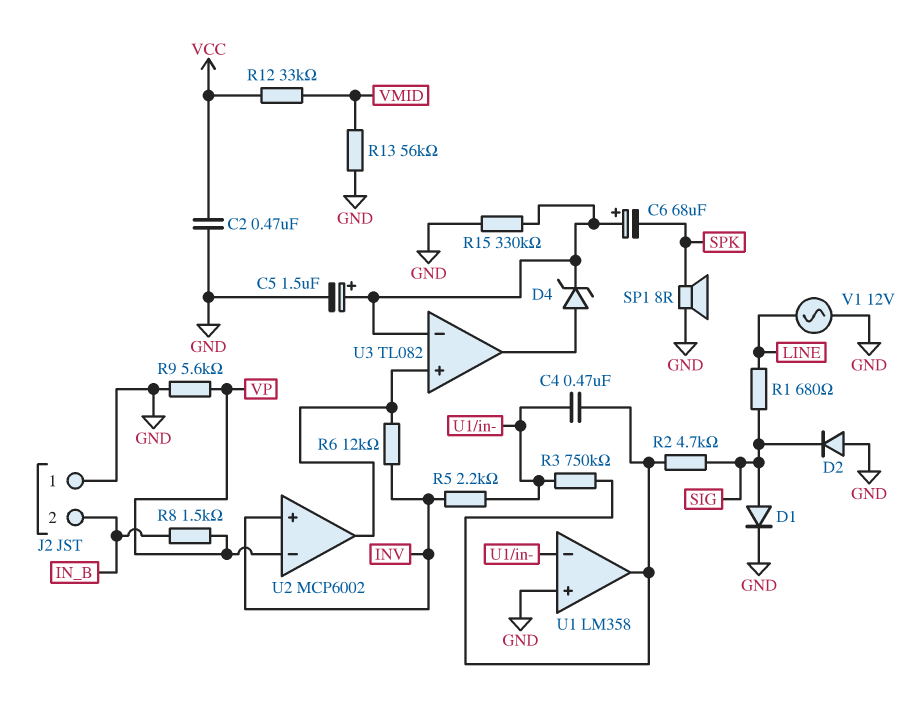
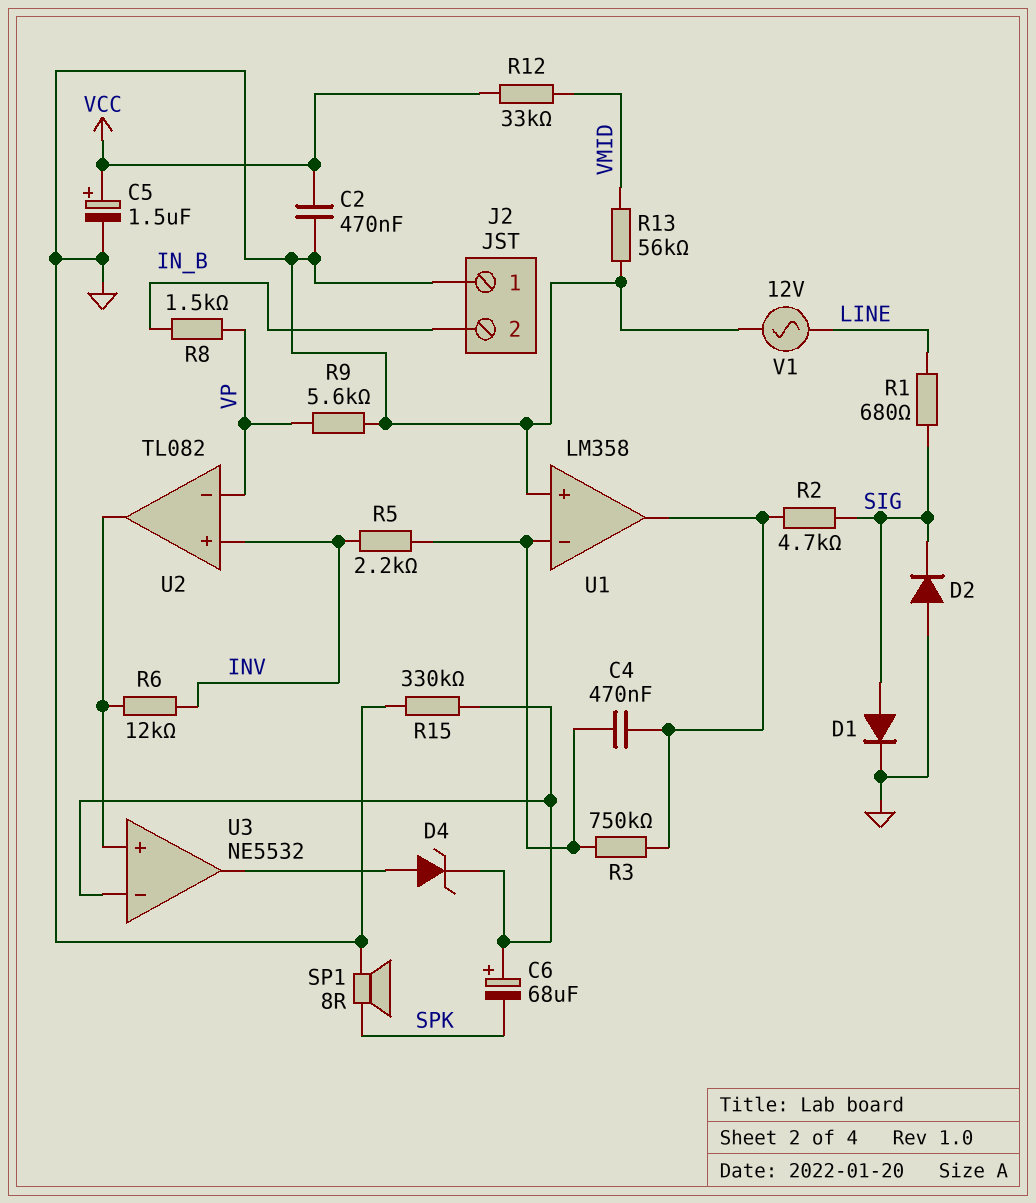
C5: 1.5uF (plus U3/in-, minus GND) -> 1.5uF (plus VCC, minus GND)
U2: MCP6002 -> TL082
U3: TL082 -> NE5532

